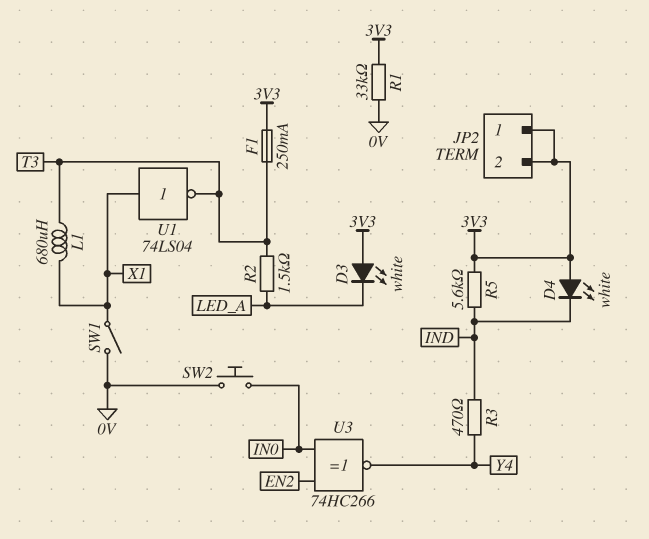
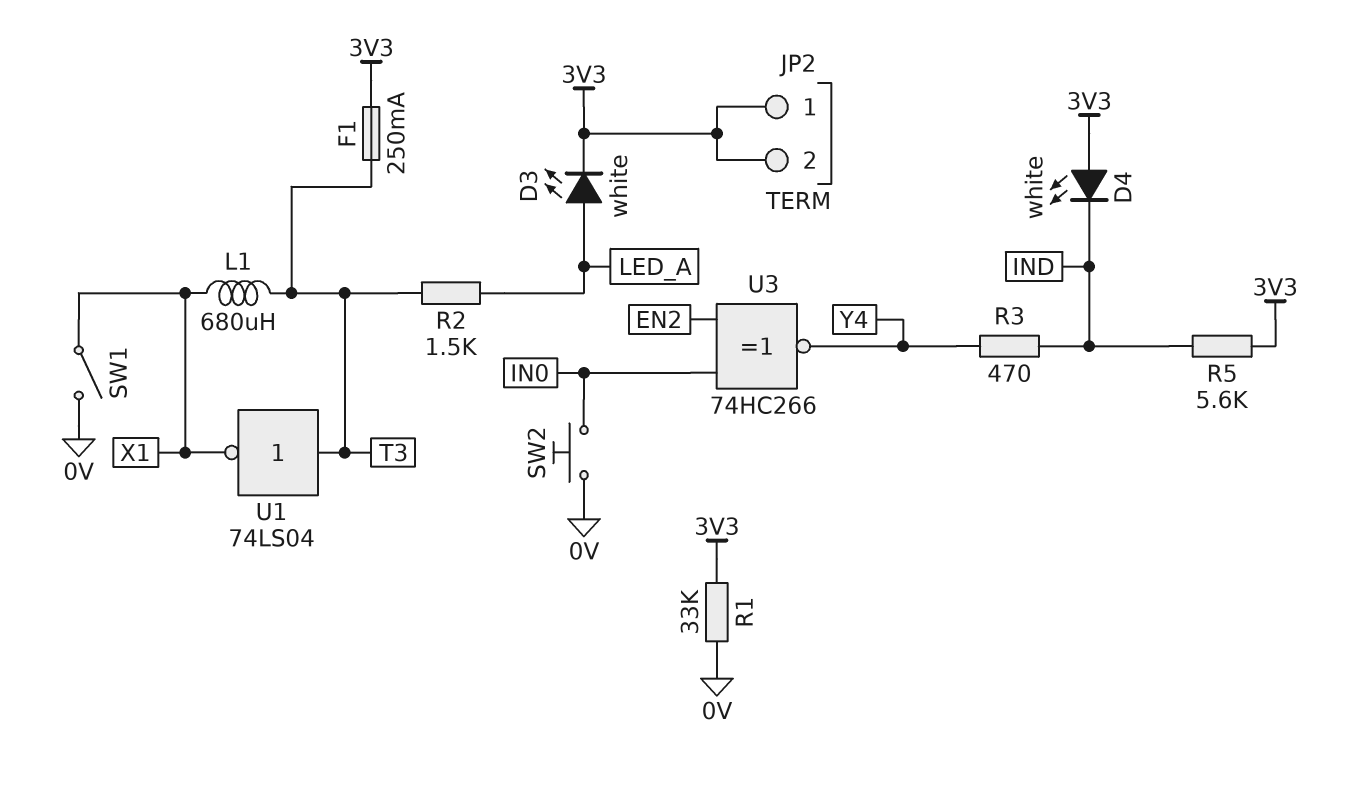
D3: LED white (A 3V3, K LED_A) -> LED white (A LED_A, K 3V3)
U1: NOT 74LS04 (in X1, out T3) -> NOT 74LS04 (in T3, out X1)

